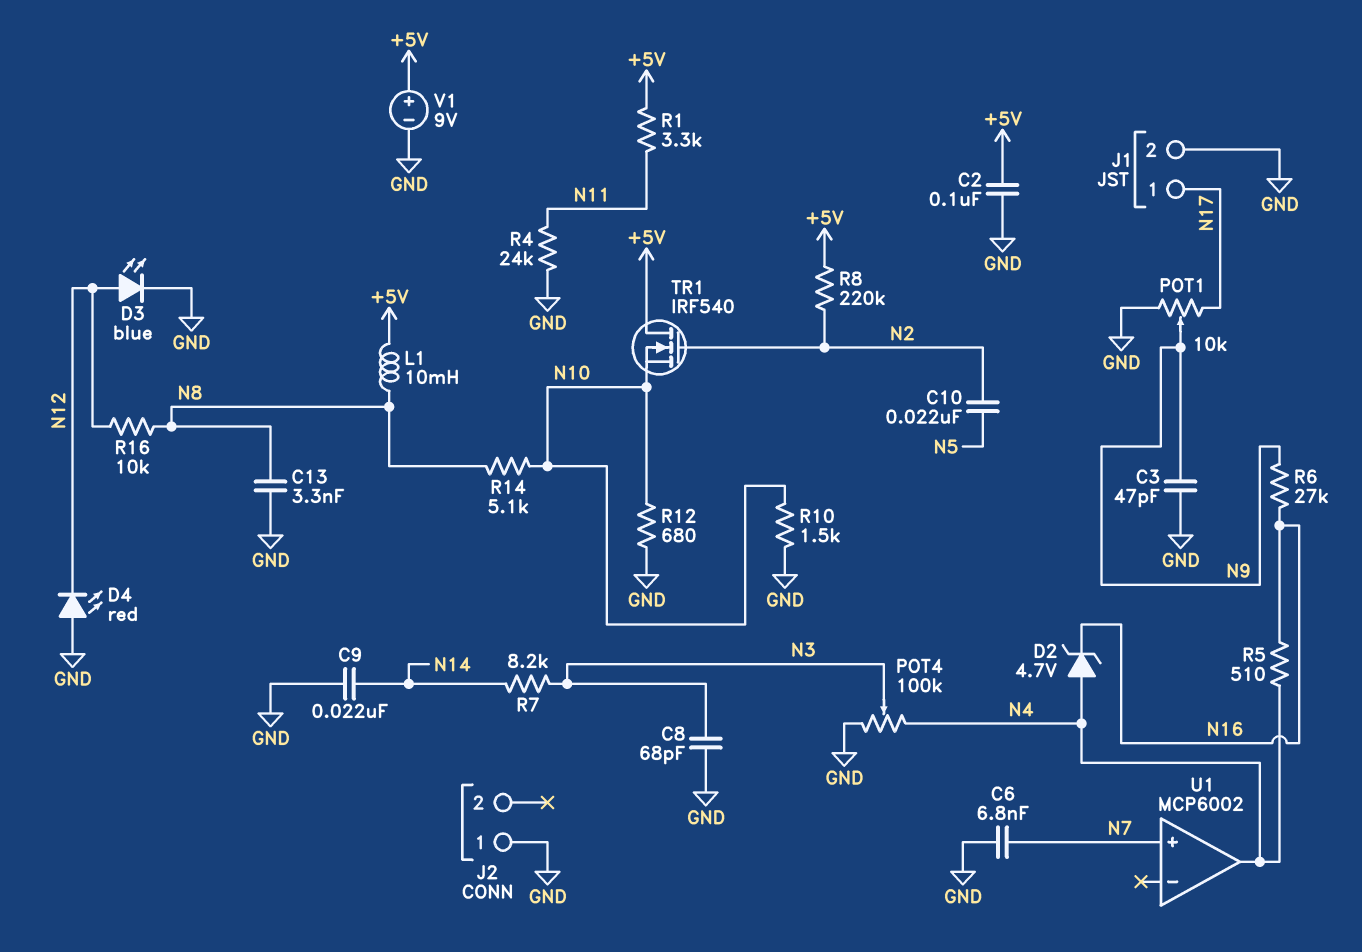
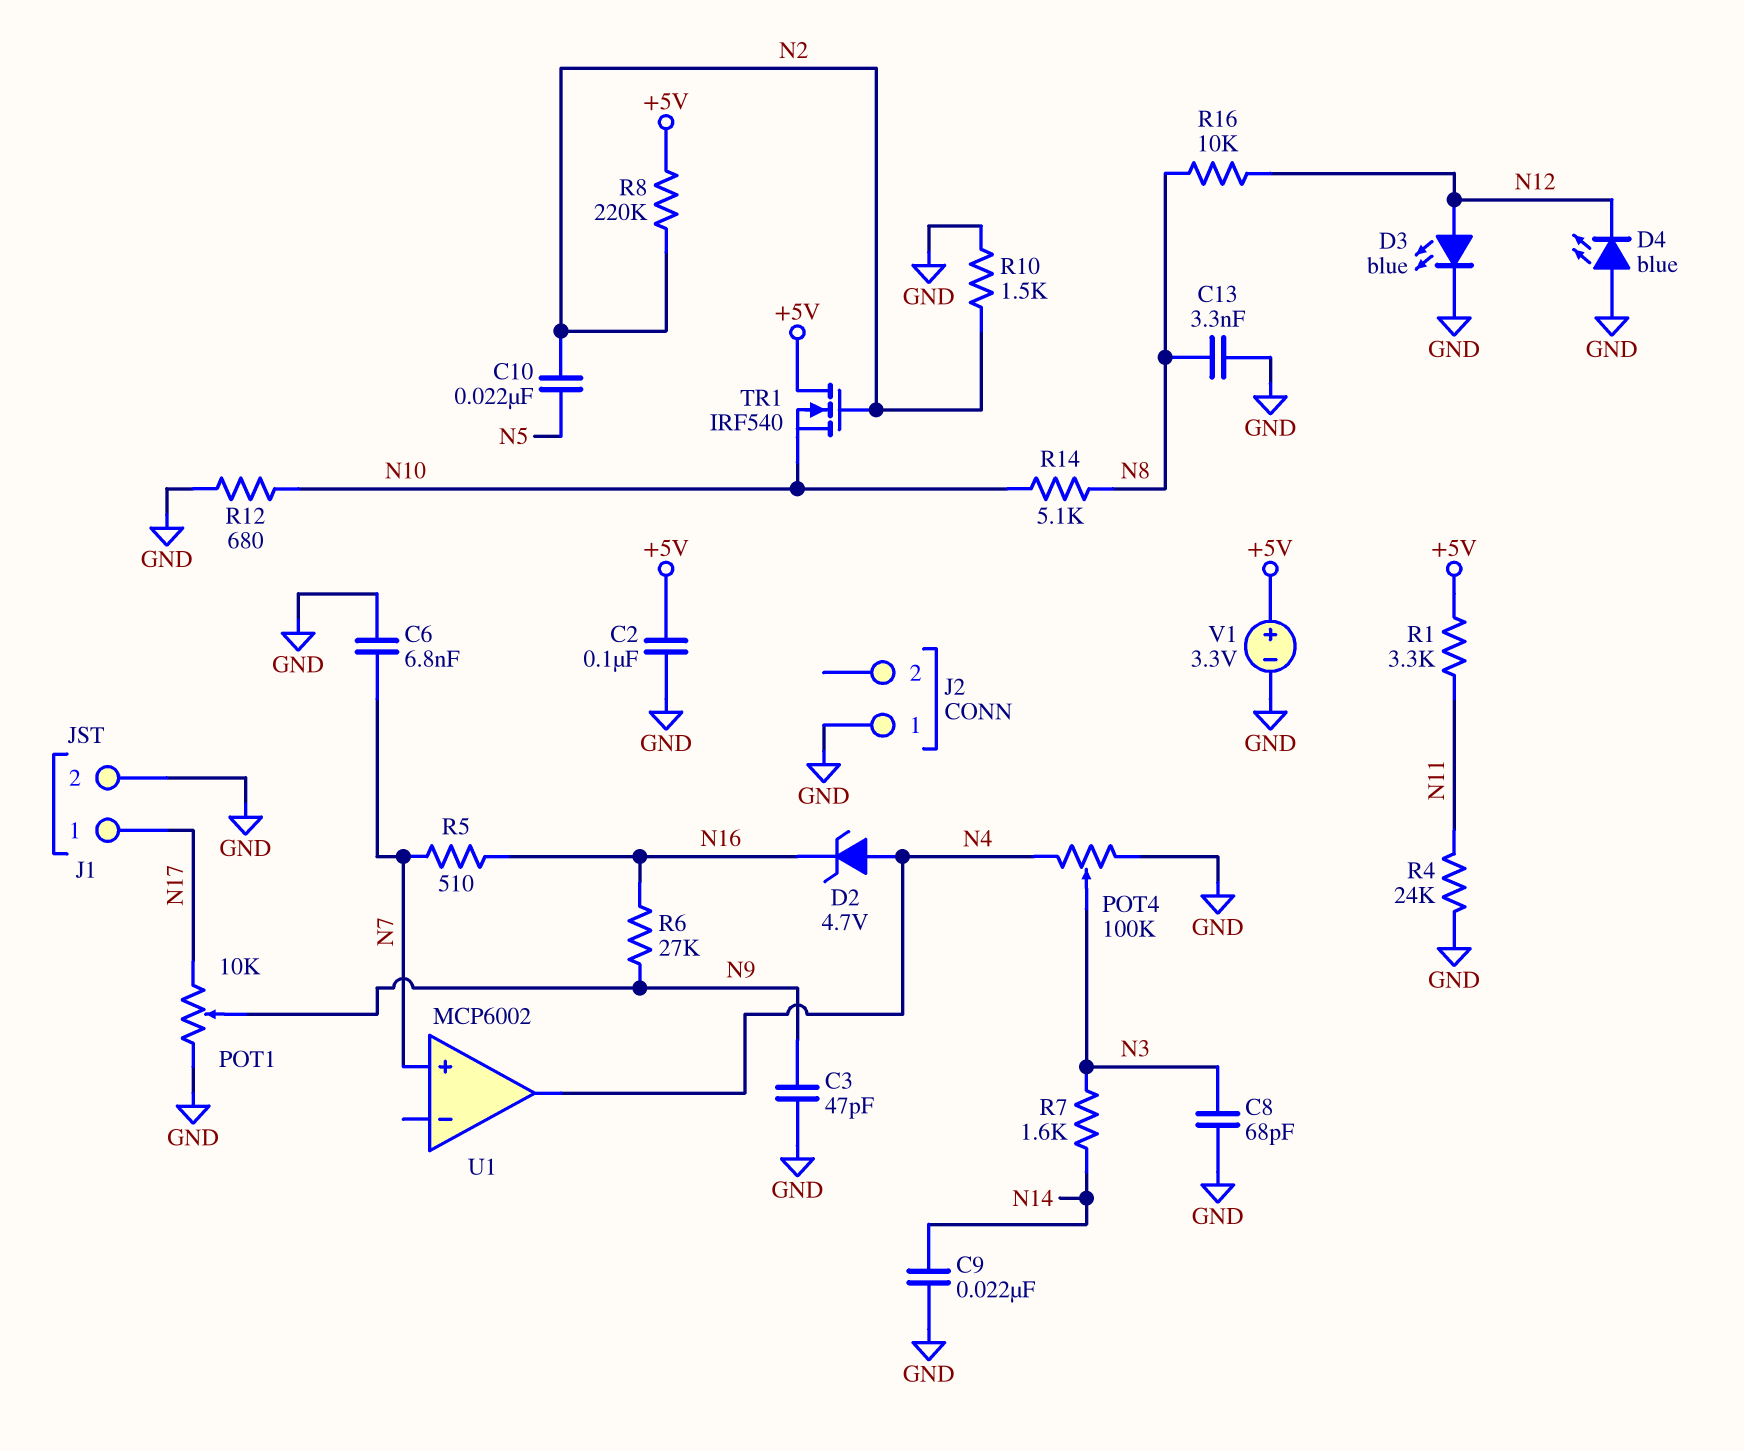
D4: LED red (A GND, K N12) -> LED blue (A GND, K N12)
L1: 10mH (+5V, N8) -> none
R5: 510 (N4, N16) -> 510 (N7, N16)
R7: 8.2k (N3, N14) -> 1.6k (N3, N14)
R10: 1.5k (GND, N10) -> 1.5k (GND, N2)
V1: 9V (plus +5V, minus GND) -> 3.3V (plus +5V, minus GND)

